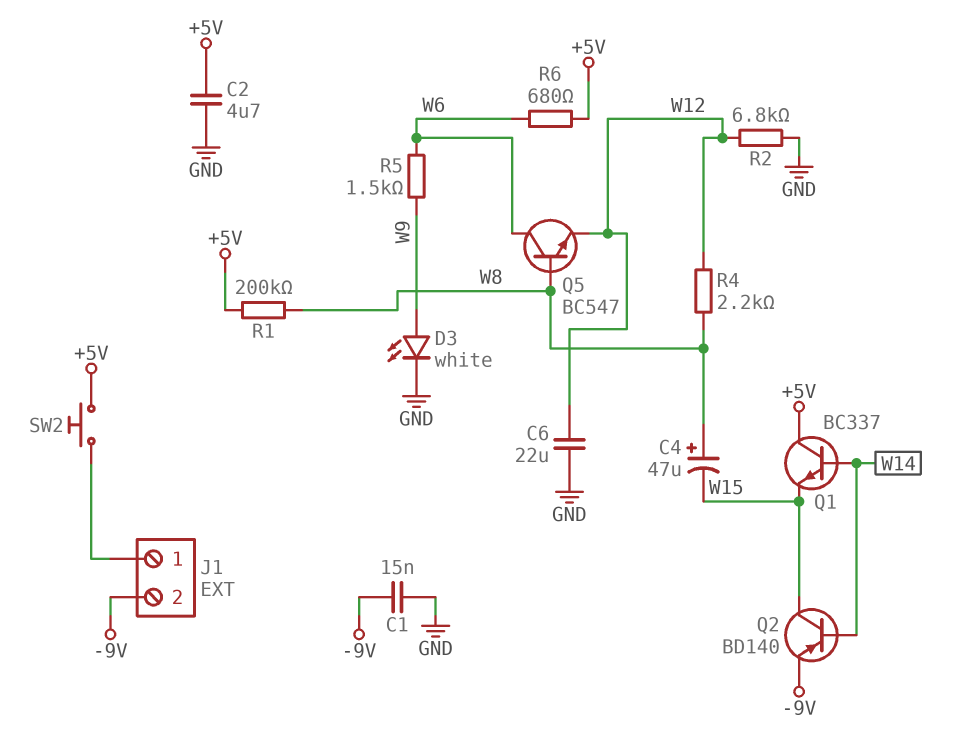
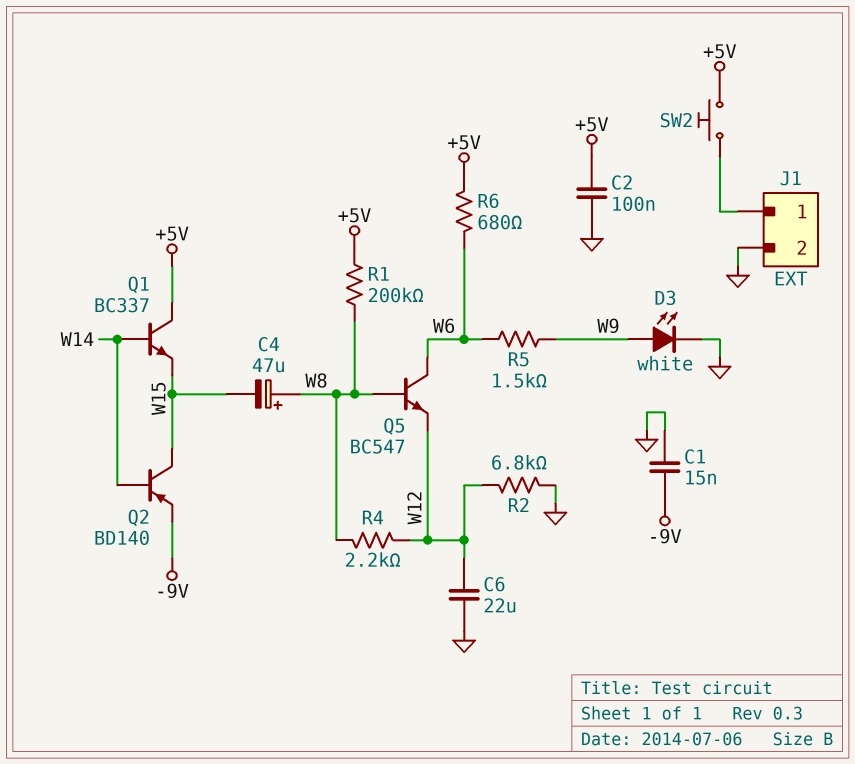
C2: 4.7uF (+5V, GND) -> 100nF (+5V, GND)
J1 pin 2: -9V -> GND

